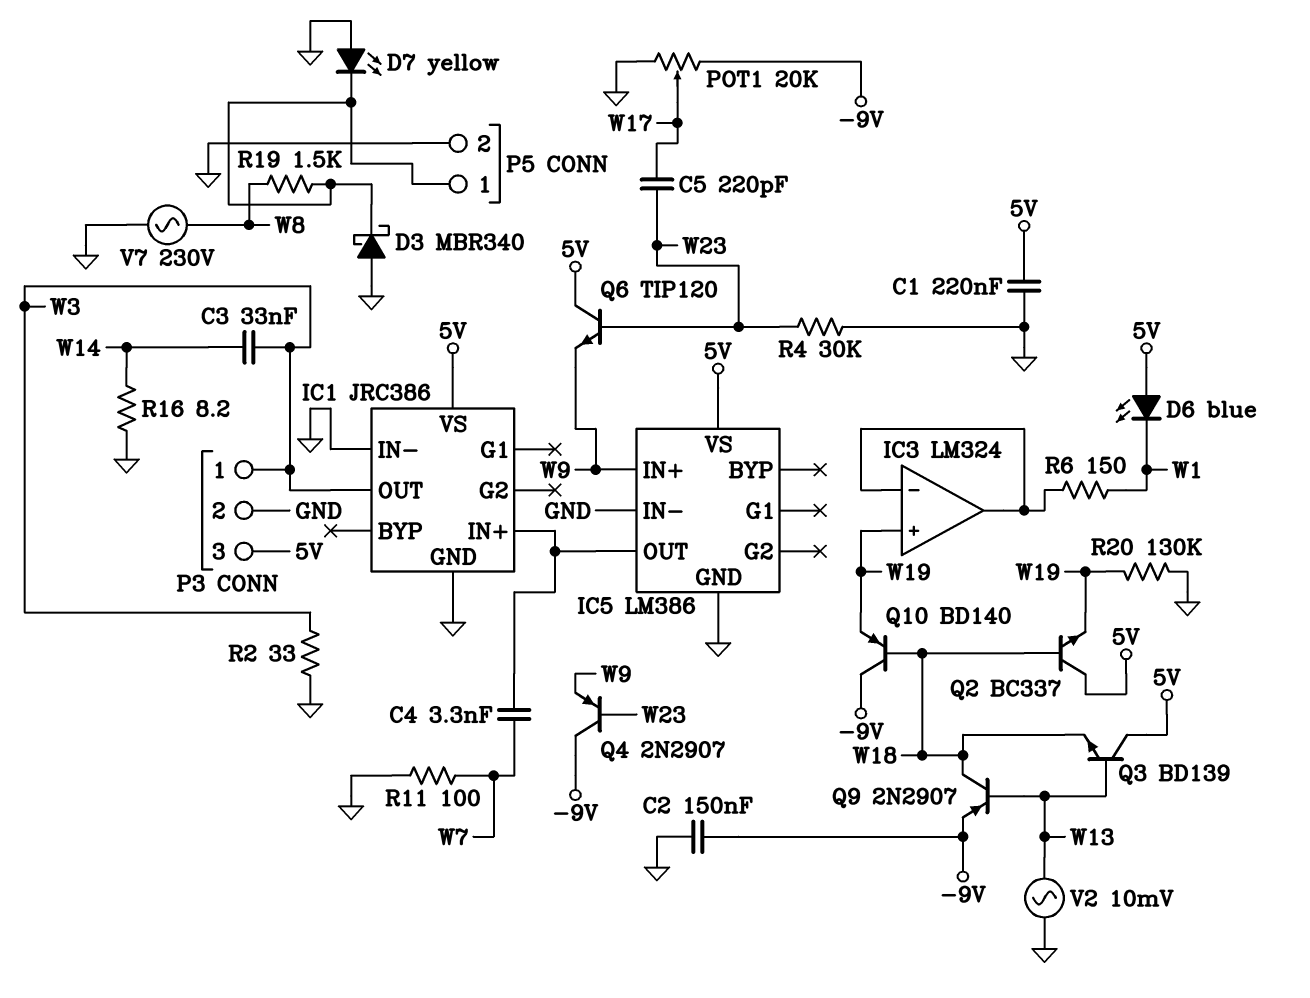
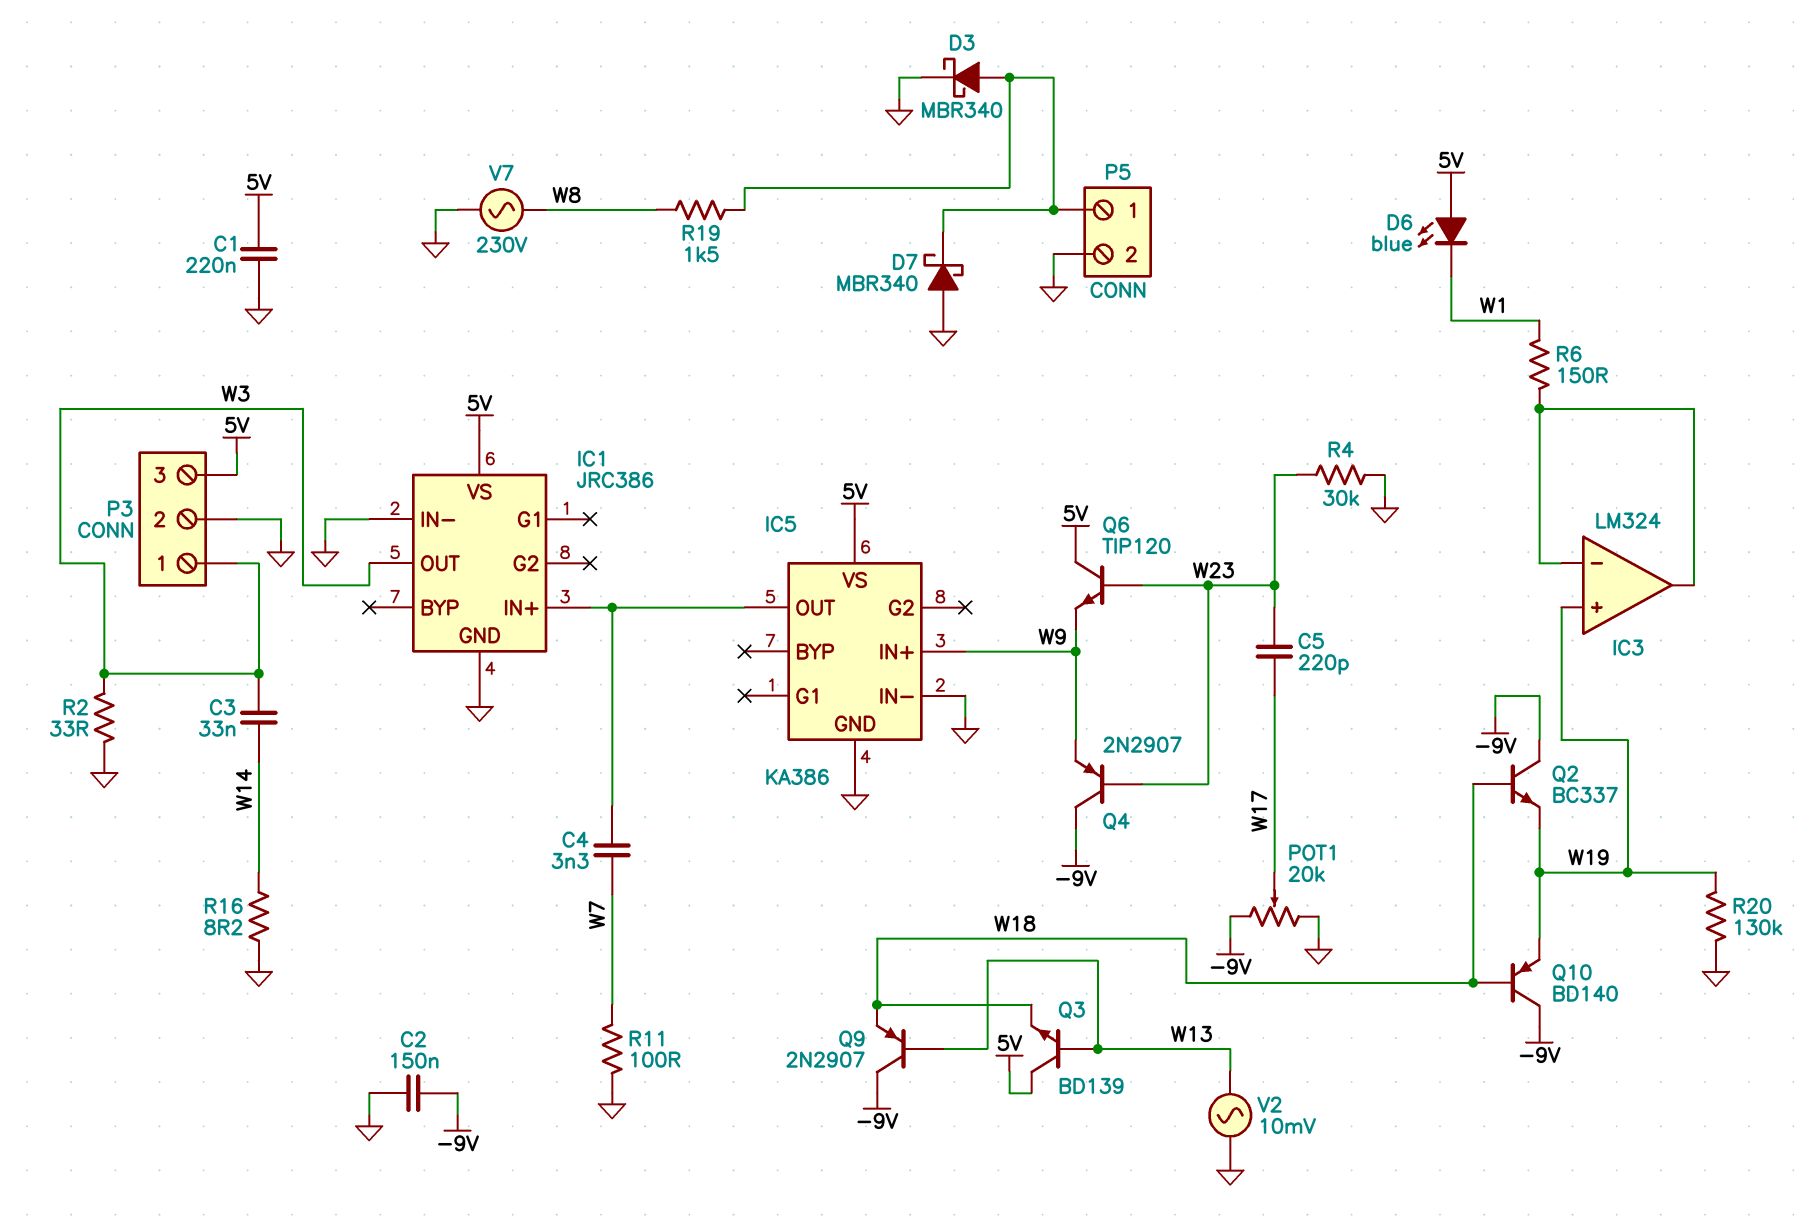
D3: schottky MBR340 (A GND, K P5/1) -> schottky MBR340 (A P5/1, K GND)
D7: LED yellow (A GND, K P5/1) -> schottky MBR340 (A GND, K P5/1)
IC5: LM386 -> KA386
Q2: NPN BC337 (B W18, C 5V, E W19) -> NPN BC337 (B W18, C -9V, E W19)
Q9: PNP 2N2907 (B W13, C W18, E -9V) -> PNP 2N2907 (B W13, C -9V, E W18)

